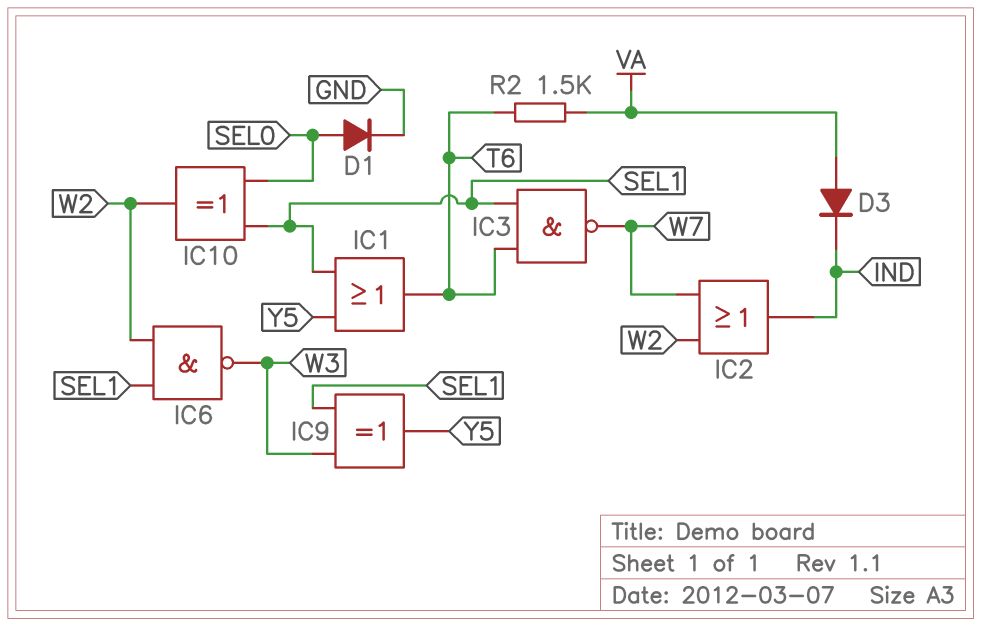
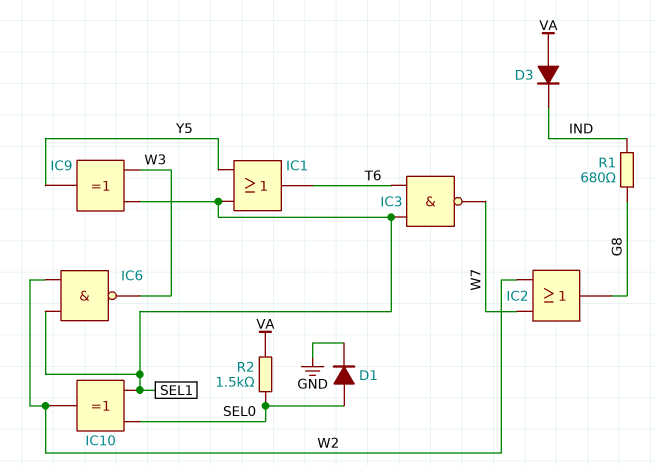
IC2: OR (in W2, in W7, out IND) -> OR (in W2, in W7, out G8)
R1: none -> 680 (G8, IND)
R2: 1.5k (T6, VA) -> 1.5k (SEL0, VA)

